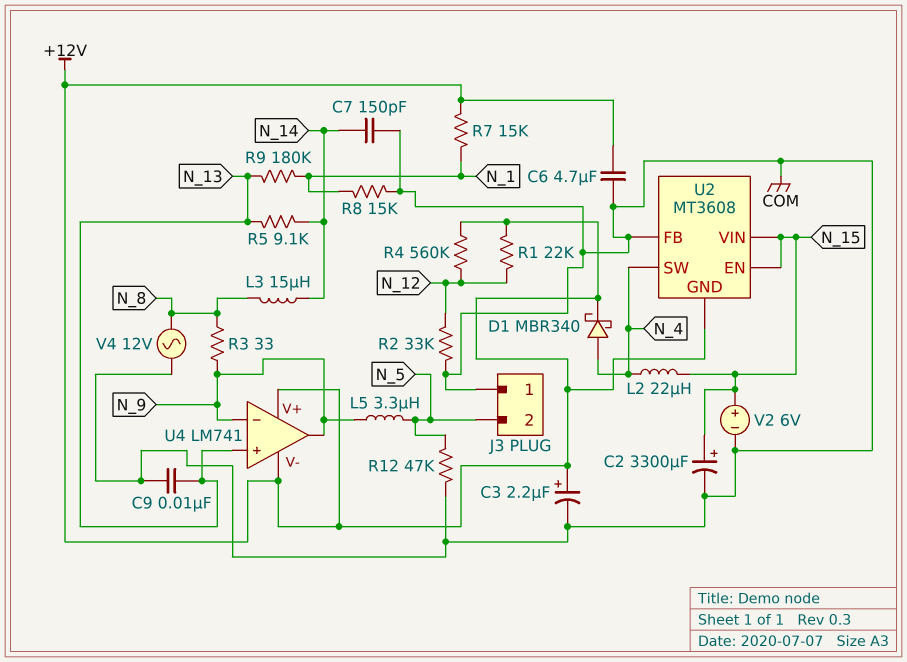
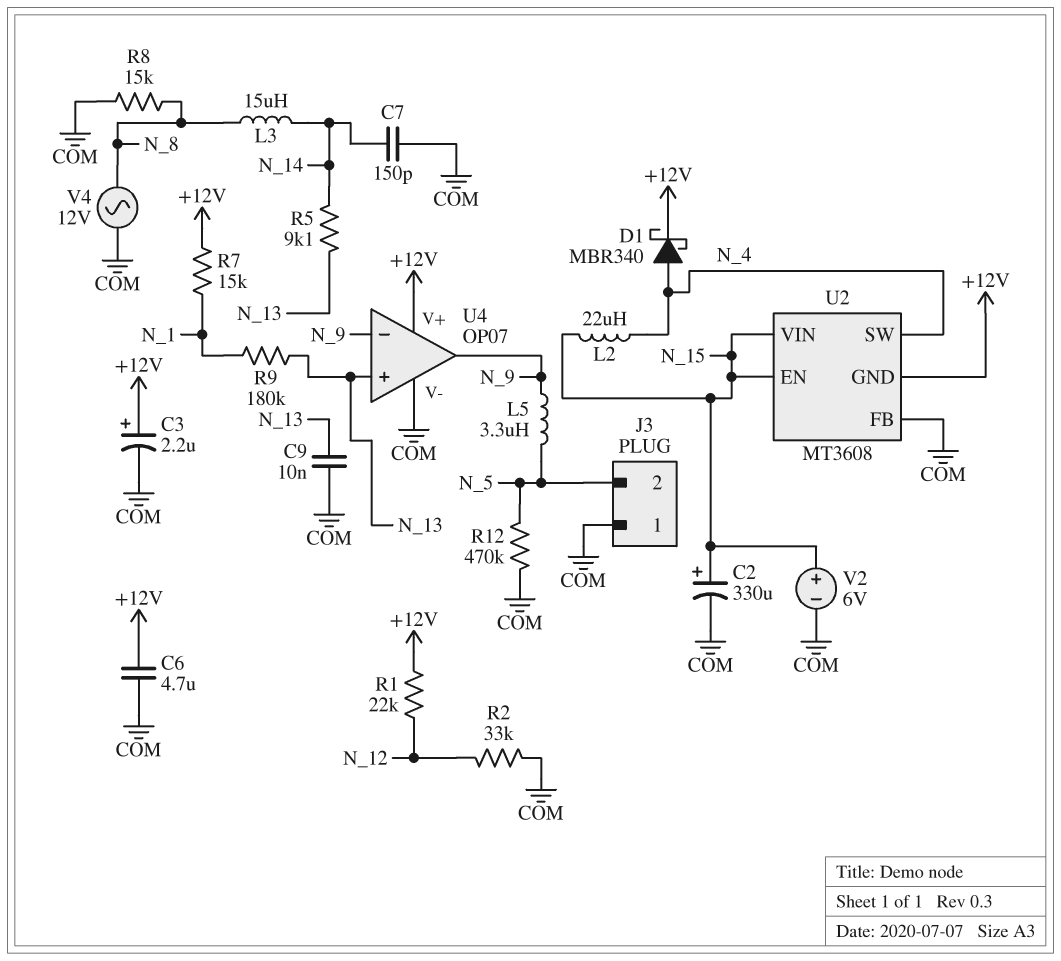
C2: 3300uF (plus N_15, minus COM) -> 330uF (plus N_15, minus COM)
R3: 33 (N_8, N_9) -> none
R4: 560k (+12V, N_12) -> none
R8: 15k (COM, N_1) -> 15k (COM, N_8)
R12: 47k (COM, N_5) -> 470k (COM, N_5)
U4: LM741 -> OP07
U4 pin V-: +12V -> COM

